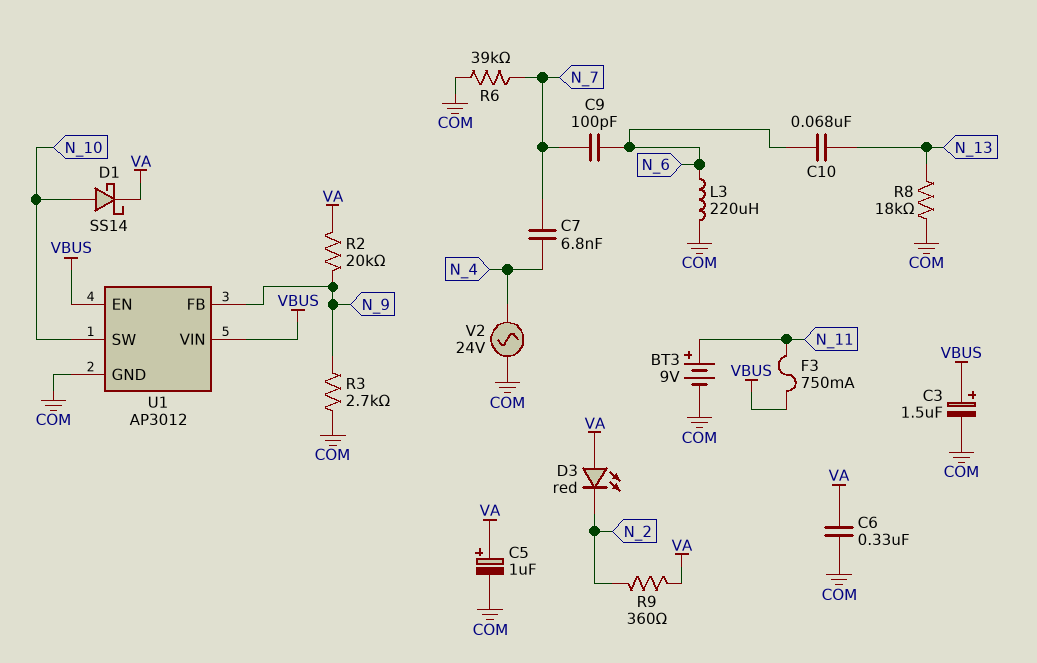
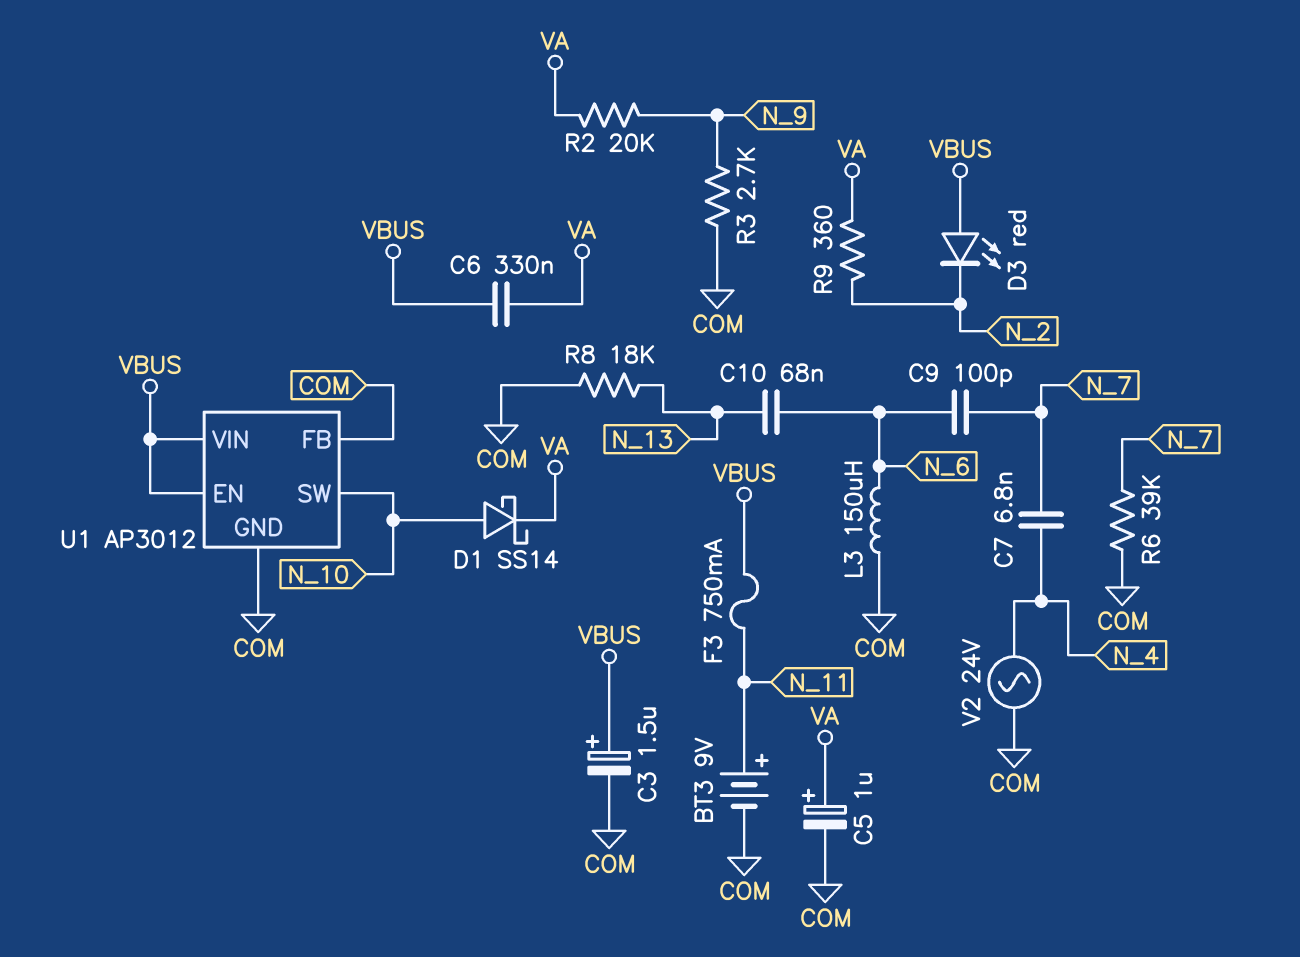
C6: 330nF (COM, VA) -> 330nF (VA, VBUS)
D3: LED red (A VA, K N_2) -> LED red (A VBUS, K N_2)
L3: 220uH (COM, N_6) -> 150uH (COM, N_6)
U1 pin FB: N_9 -> COM

